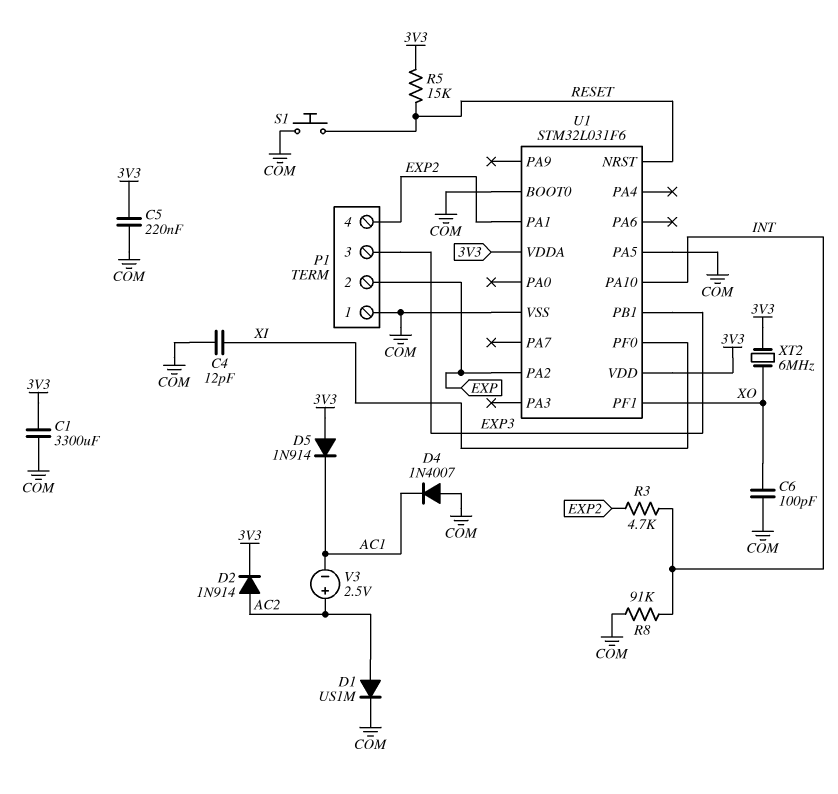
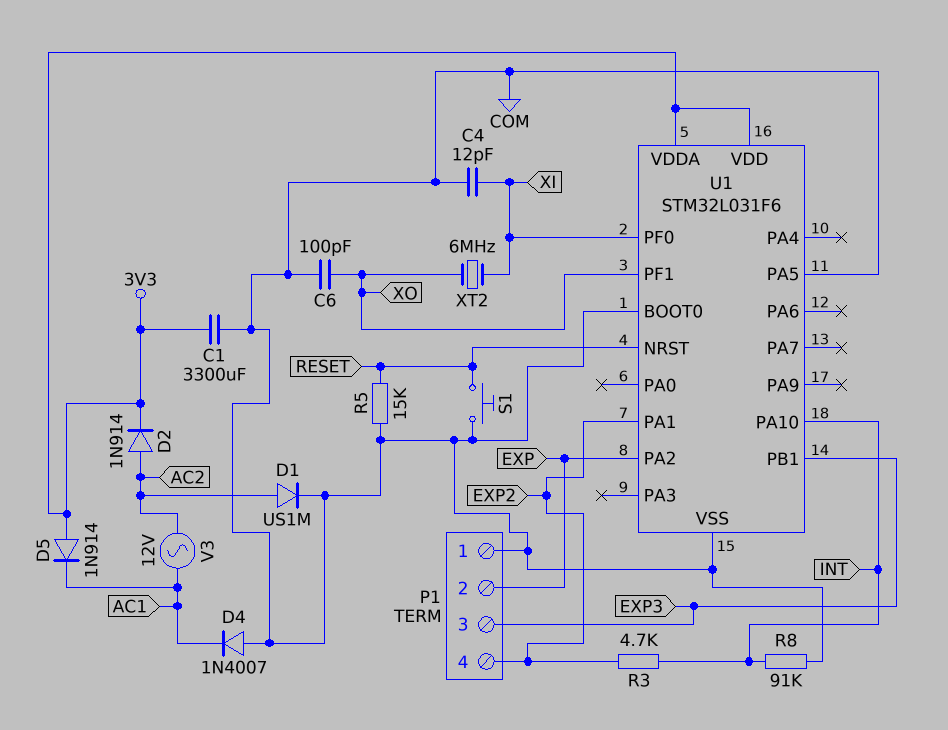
C5: 220nF (3V3, COM) -> none
R5: 15k (3V3, RESET) -> 15k (COM, RESET)
V3: 2.5V (plus AC2, minus AC1) -> AC 12V (AC1, AC2)
XT2: 6MHz (3V3, XO) -> 6MHz (XI, XO)

